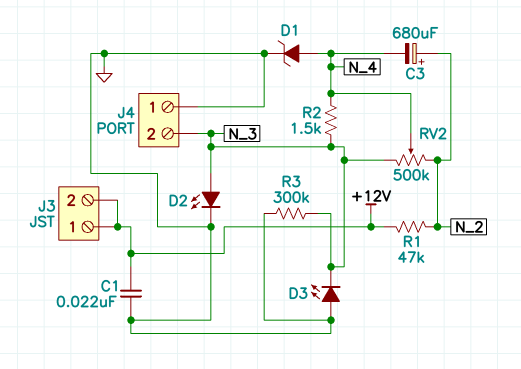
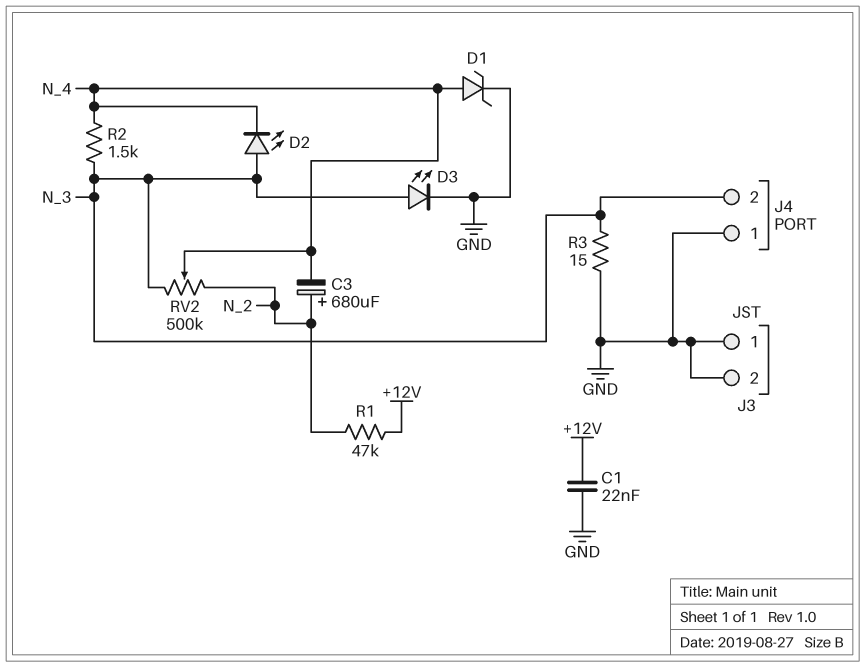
D2: LED (A N_3, K GND) -> LED (A N_3, K N_4)
D3: LED (A GND, K N_3) -> LED (A N_3, K GND)
J3 pin 1: +12V -> GND
J3 pin 2: +12V -> GND
R3: 300k (GND, N_3) -> 15 (GND, N_3)

